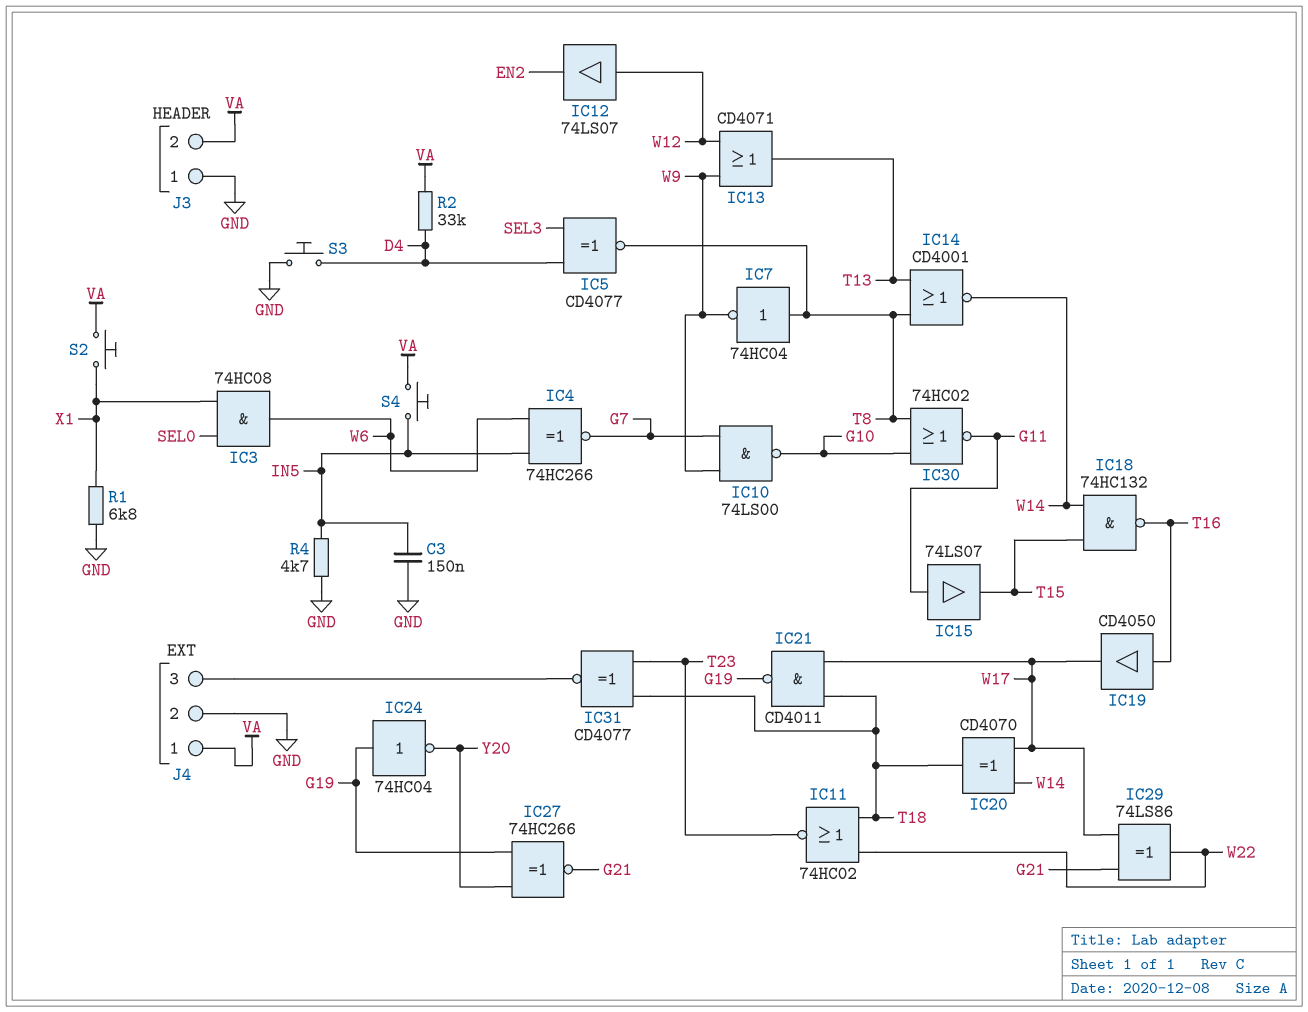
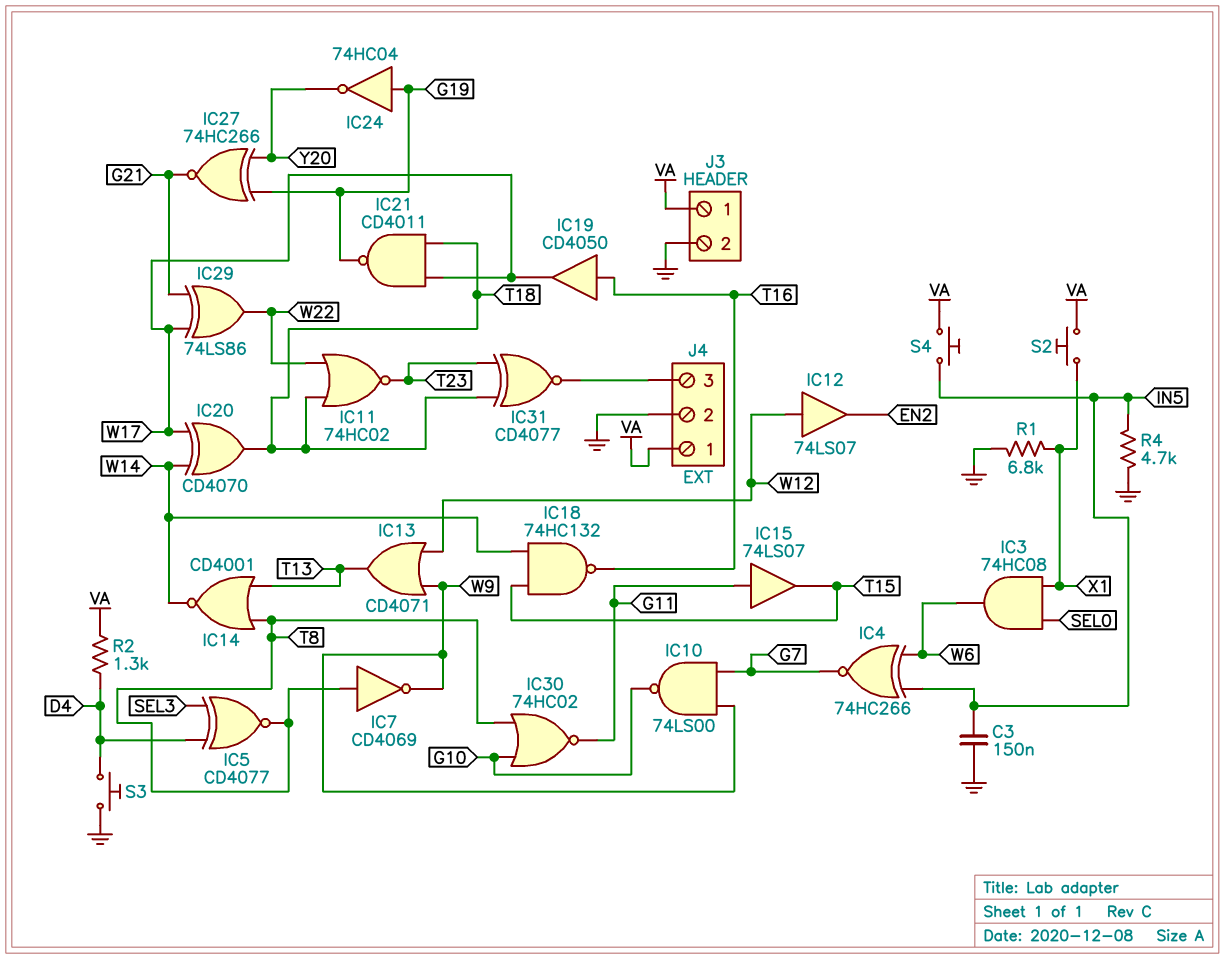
IC7: NOT 74HC04 (in T8, out W9) -> NOT CD4069 (in T8, out W9)
J3 pin 1: GND -> VA
J3 pin 2: VA -> GND
R2: 33k (D4, VA) -> 1.3k (D4, VA)

